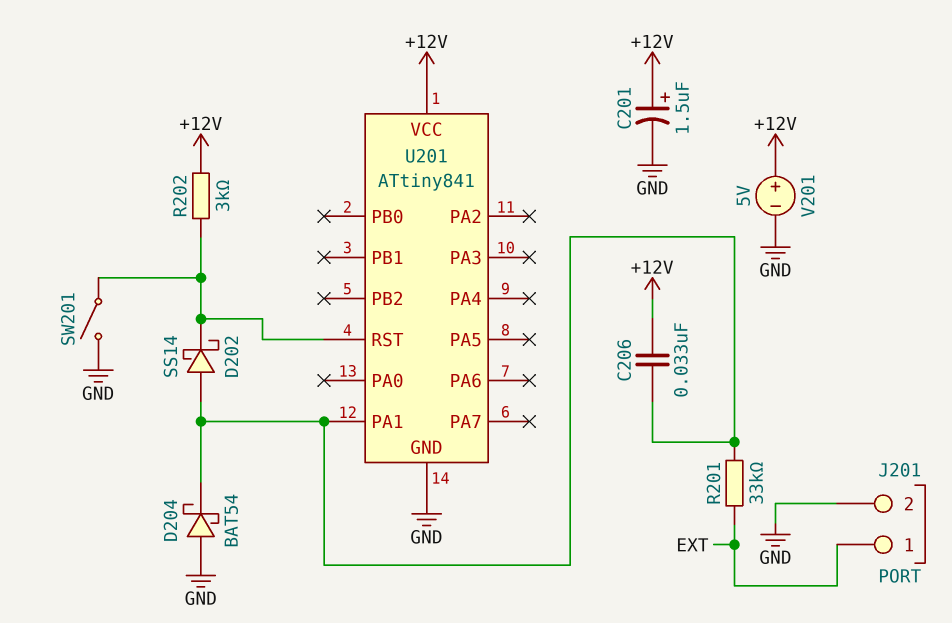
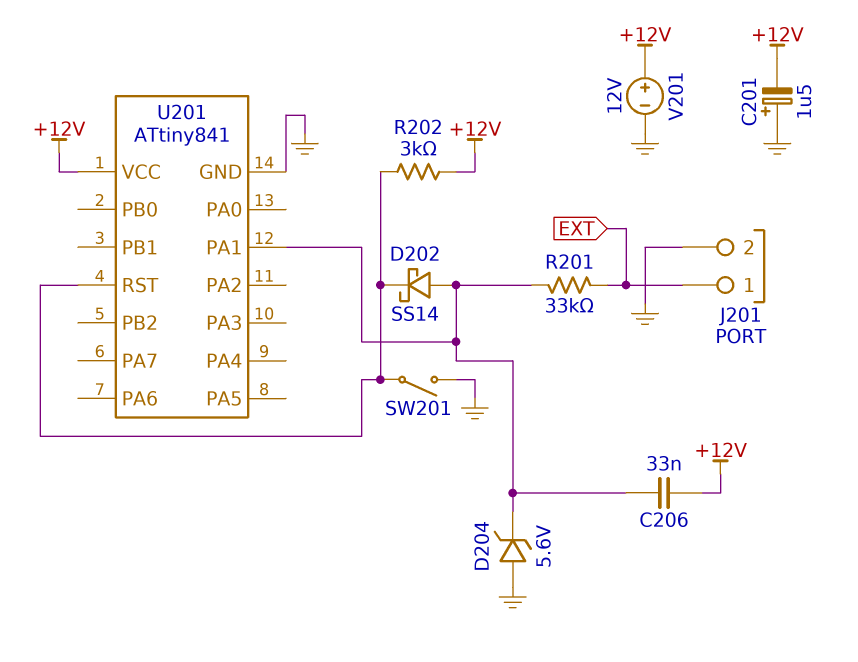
C201: 1.5uF (plus +12V, minus GND) -> 1.5uF (plus GND, minus +12V)
D204: schottky BAT54 (A GND, K U201/PA1) -> zener 5.6V (A GND, K U201/PA1)
V201: 5V (plus +12V, minus GND) -> 12V (plus +12V, minus GND)

